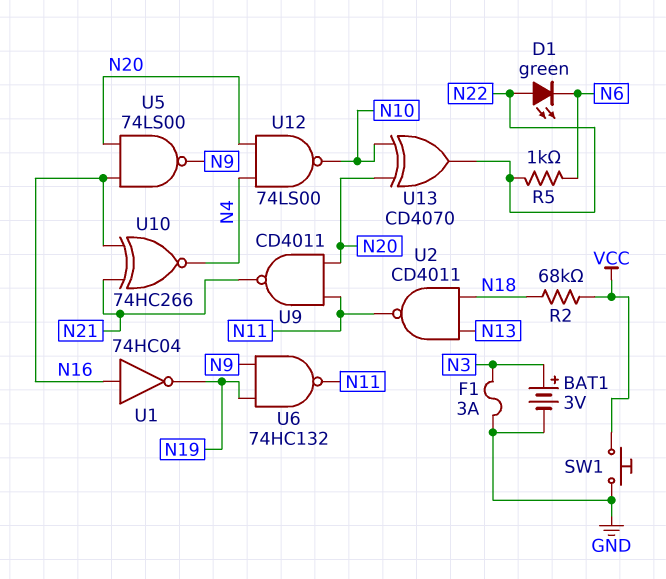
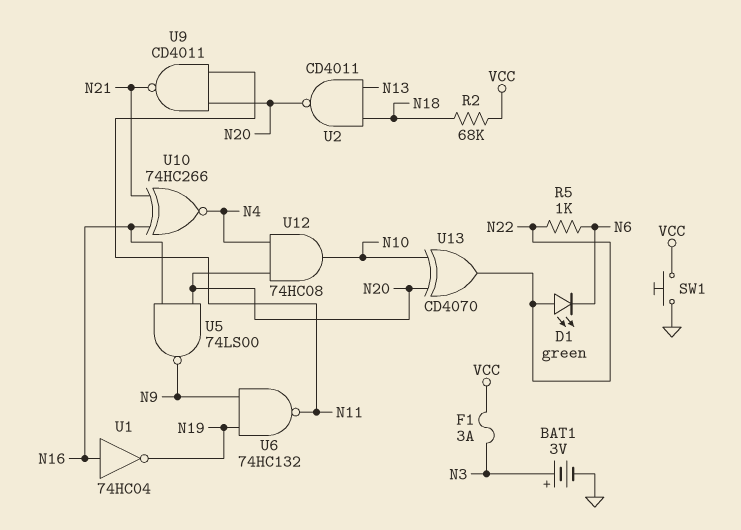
F1: 3A (GND, N3) -> 3A (N3, VCC)
U2: NAND CD4011 (in N13, in N18, out N11) -> NAND CD4011 (in N13, in N18, out N20)
U12: NAND 74LS00 (in N4, in N20, out N10) -> AND 74HC08 (in N4, in N20, out N10)

